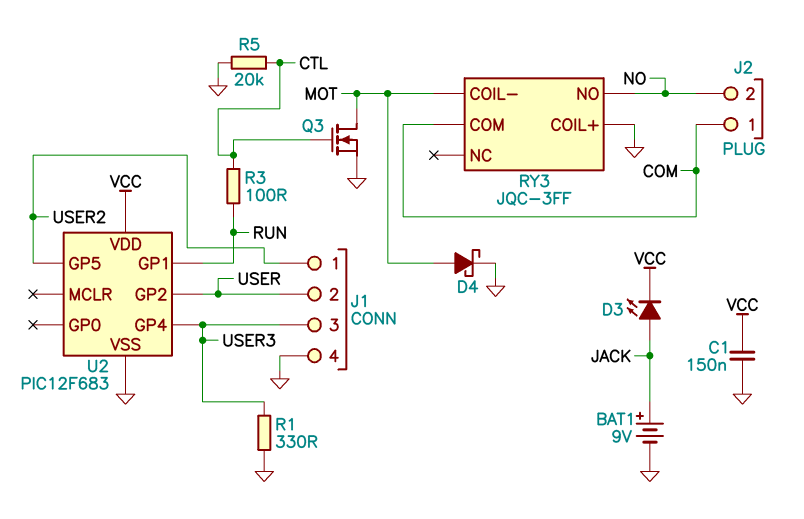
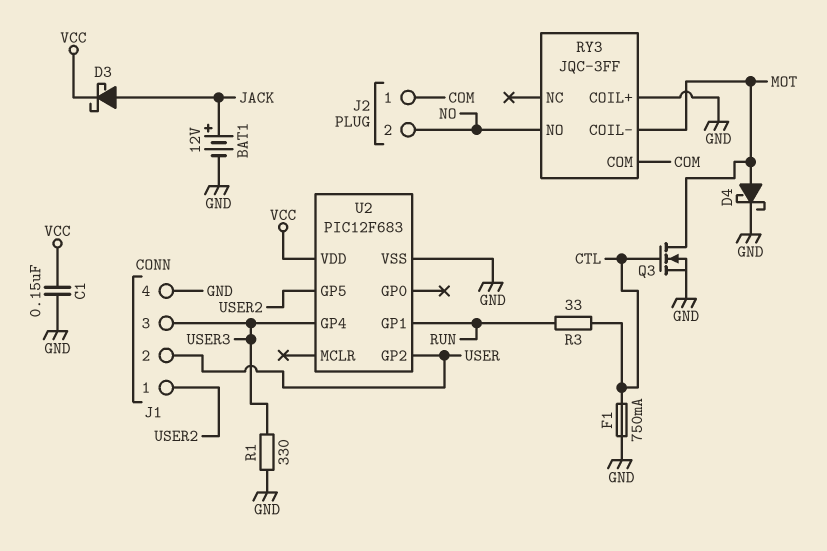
BAT1: 9V (plus JACK, minus GND) -> 12V (plus JACK, minus GND)
D3: LED (A JACK, K VCC) -> schottky (A JACK, K VCC)
F1: none -> 750mA (CTL, GND)
R3: 100 (CTL, RUN) -> 33 (CTL, RUN)
R5: 20k (CTL, GND) -> none

